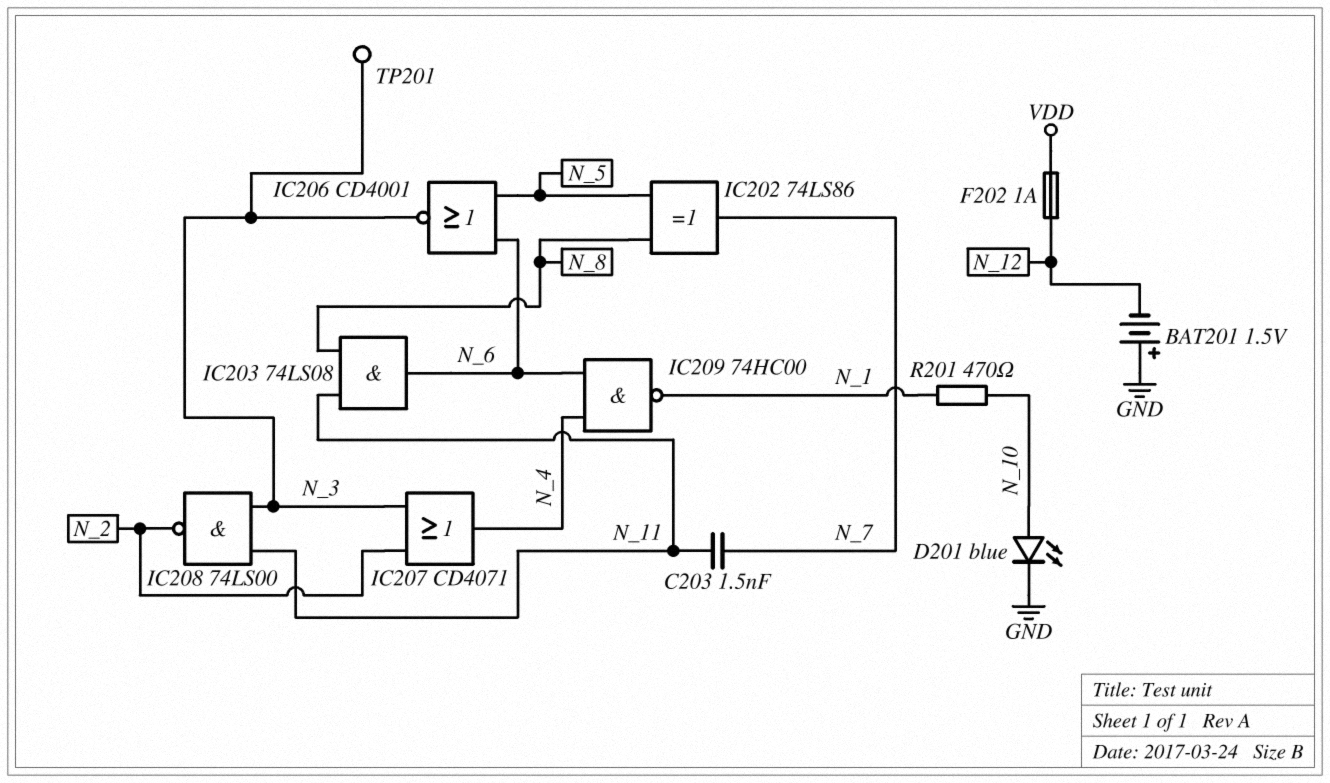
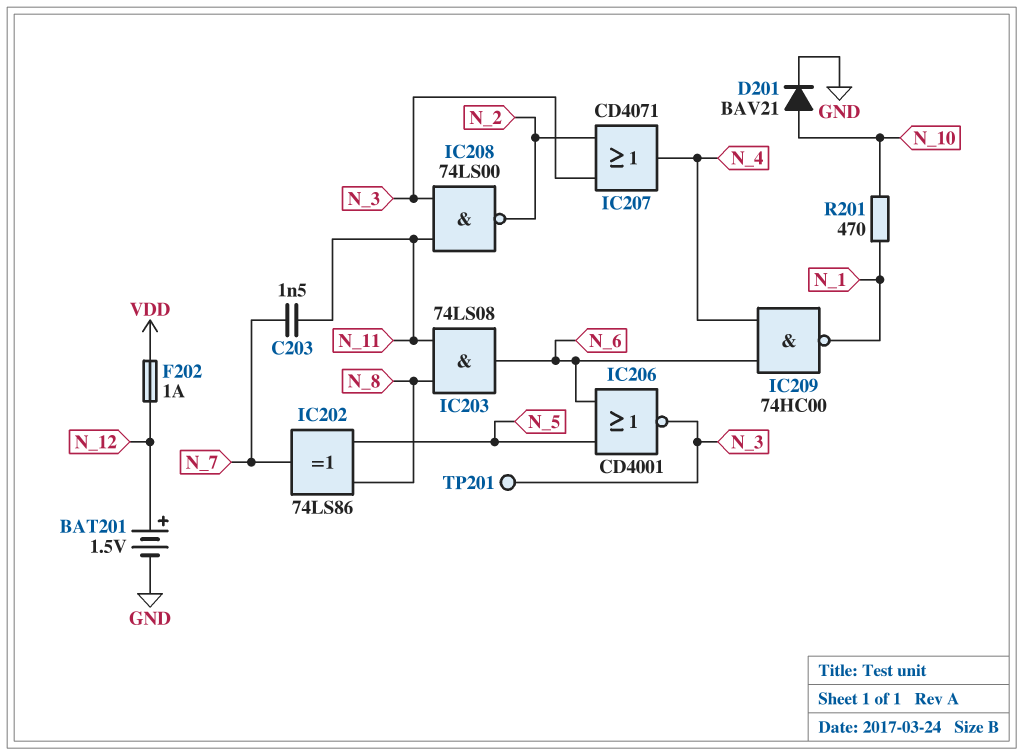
BAT201: 1.5V (plus GND, minus N_12) -> 1.5V (plus N_12, minus GND)
D201: LED blue (A N_10, K GND) -> diode BAV21 (A N_10, K GND)

